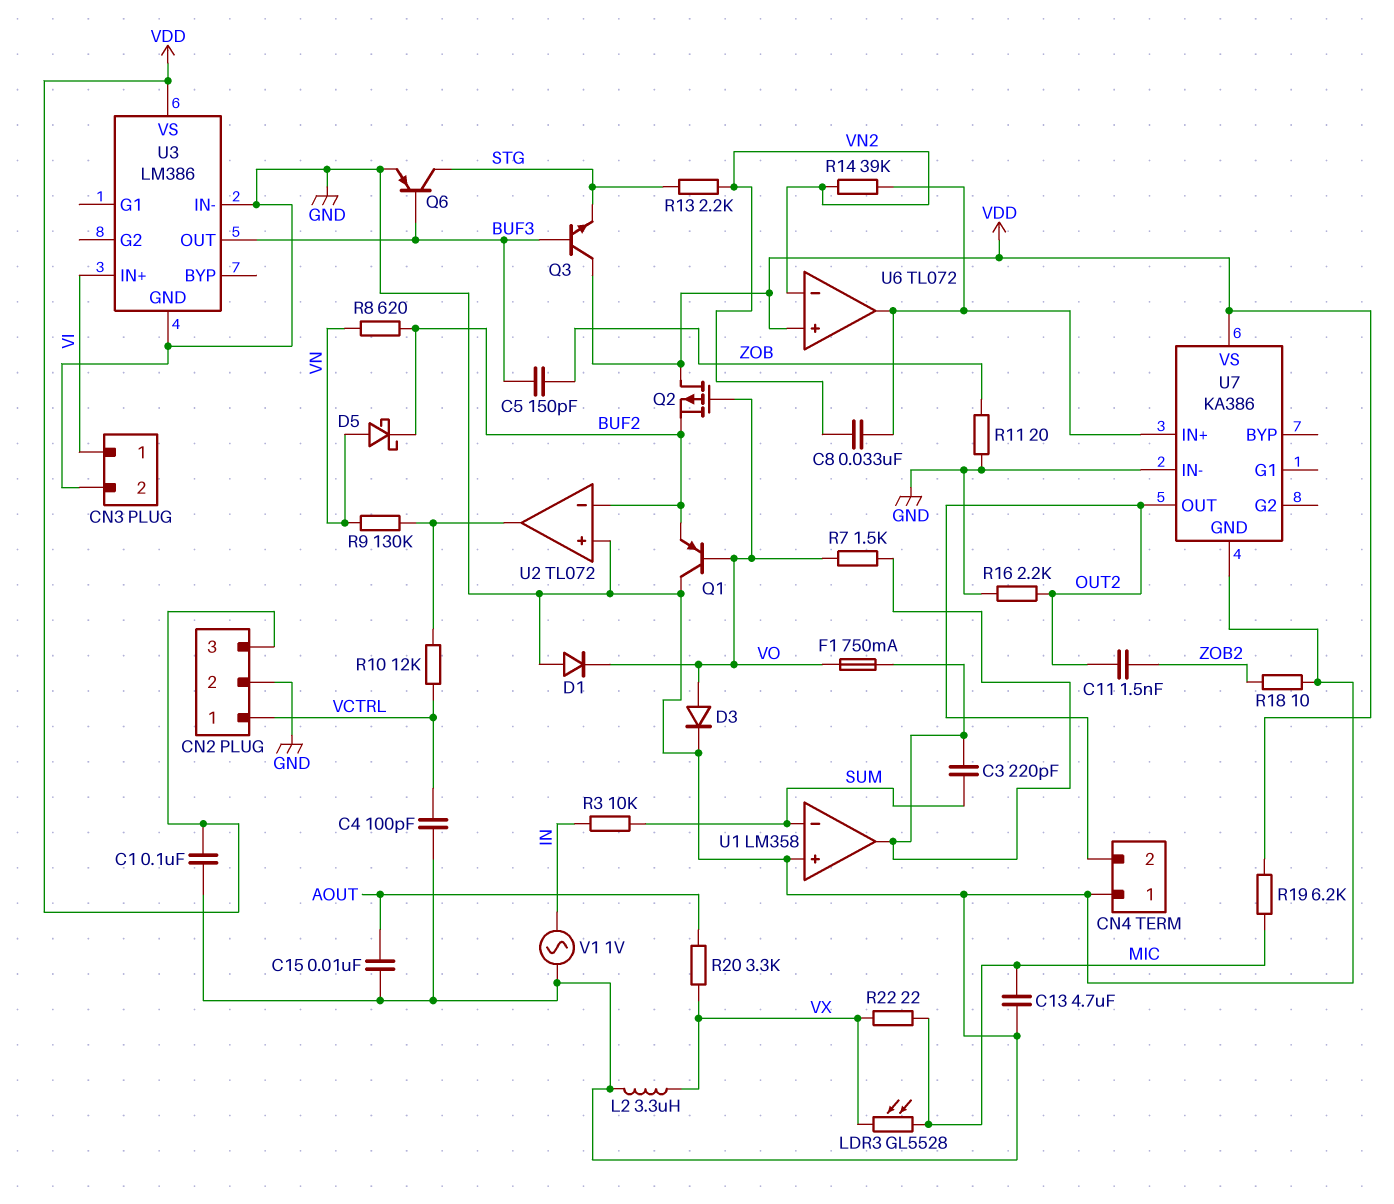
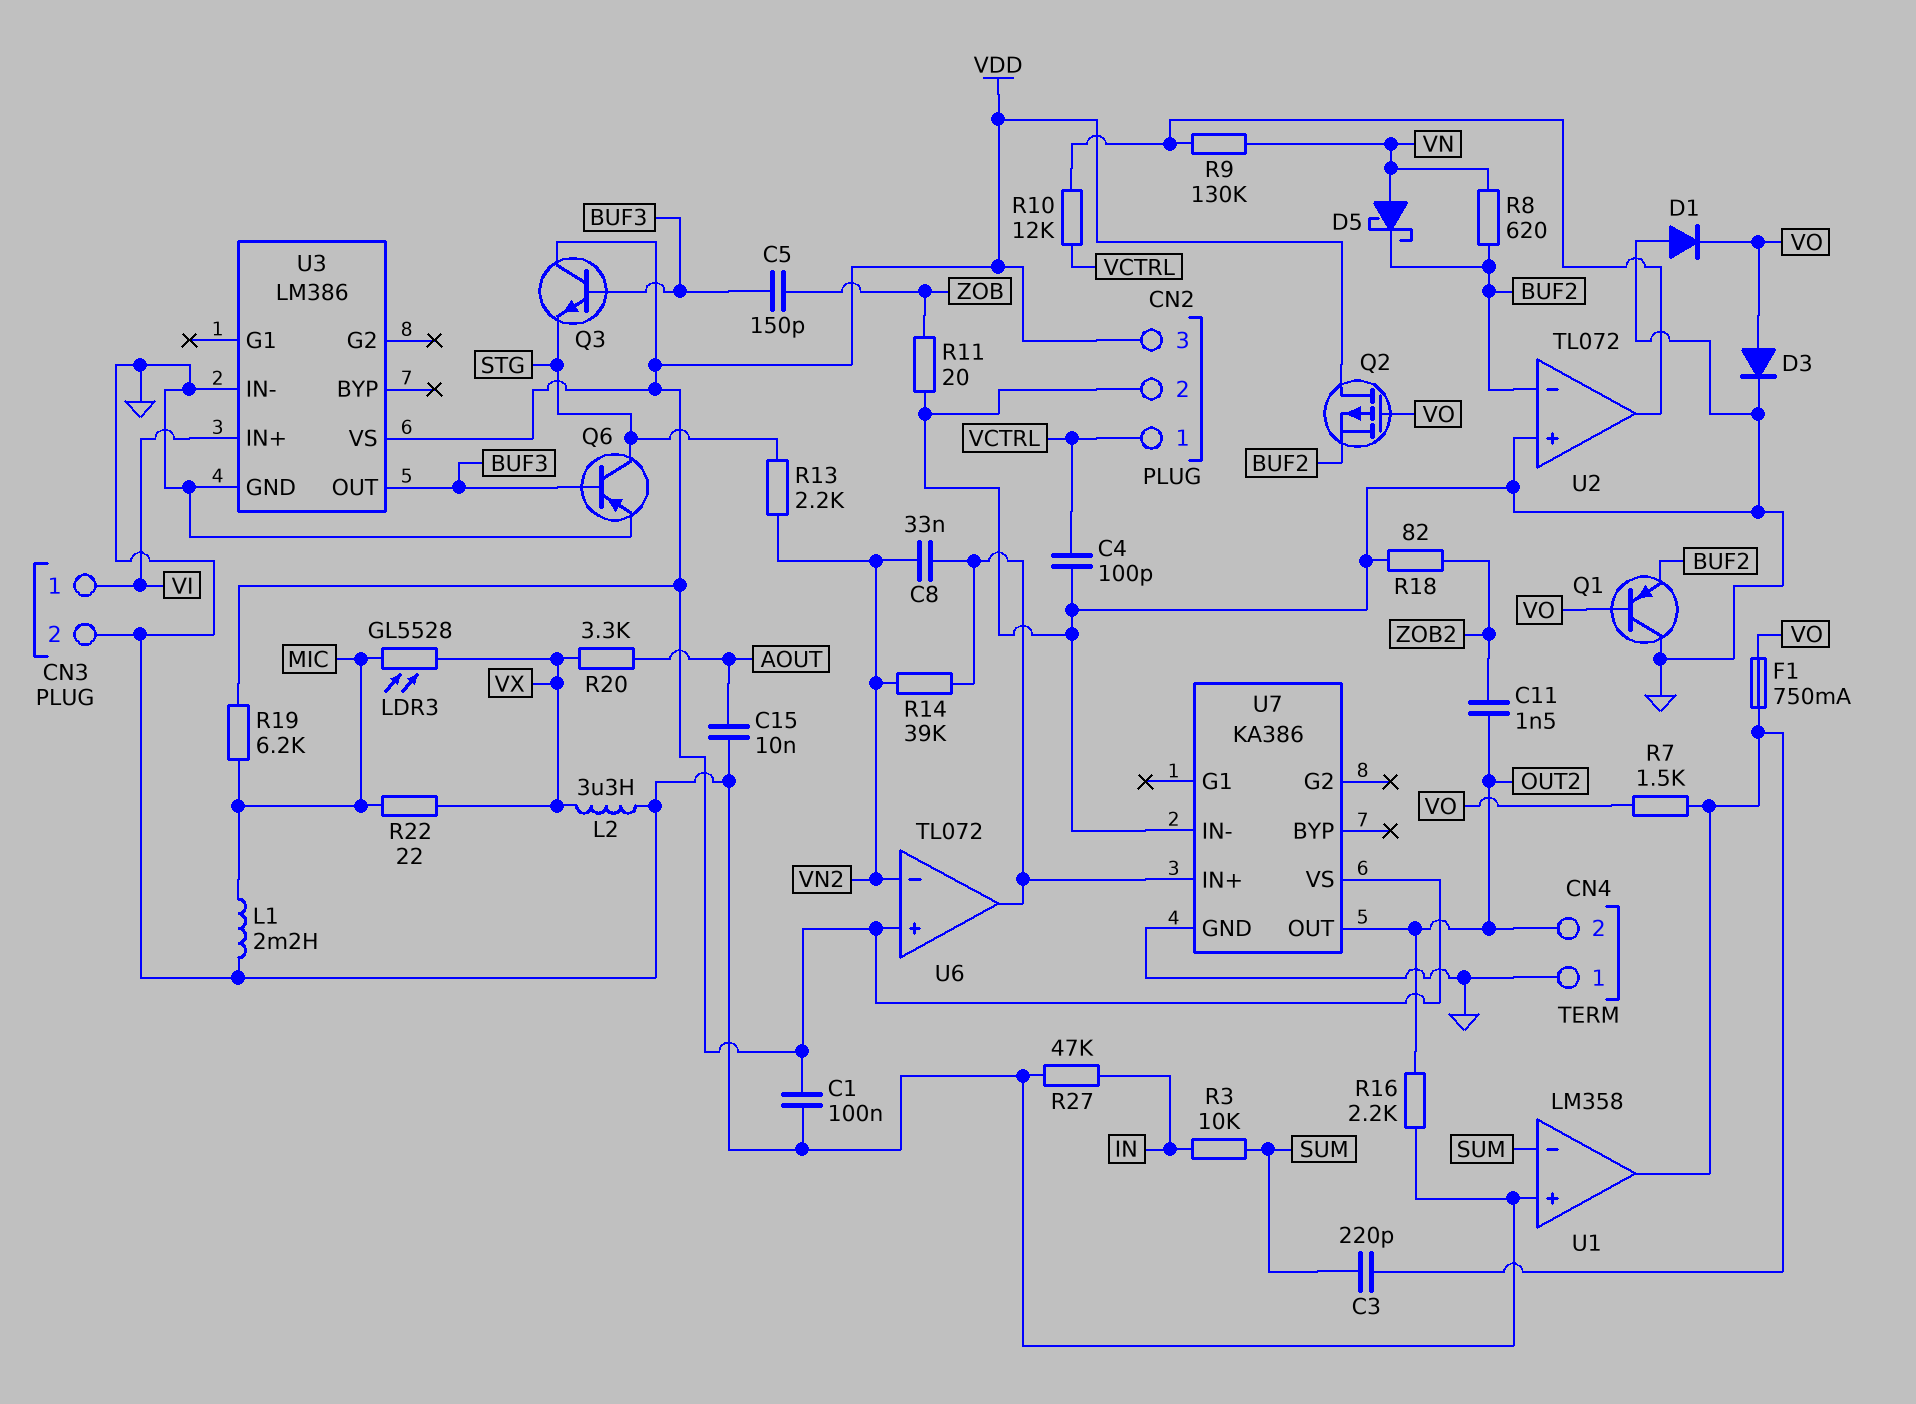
C13: 4.7uF (GND, MIC) -> none
L1: none -> 2.2mH (GND, MIC)
R18: 10 (GND, ZOB2) -> 82 (GND, ZOB2)
R27: none -> 47k (GND, IN)
V1: AC 1V (GND, IN) -> none

